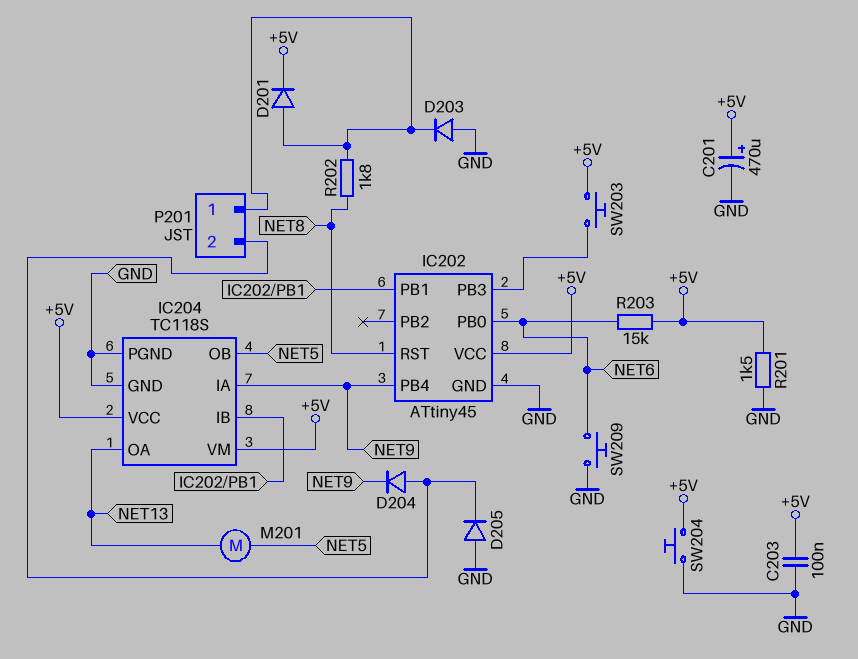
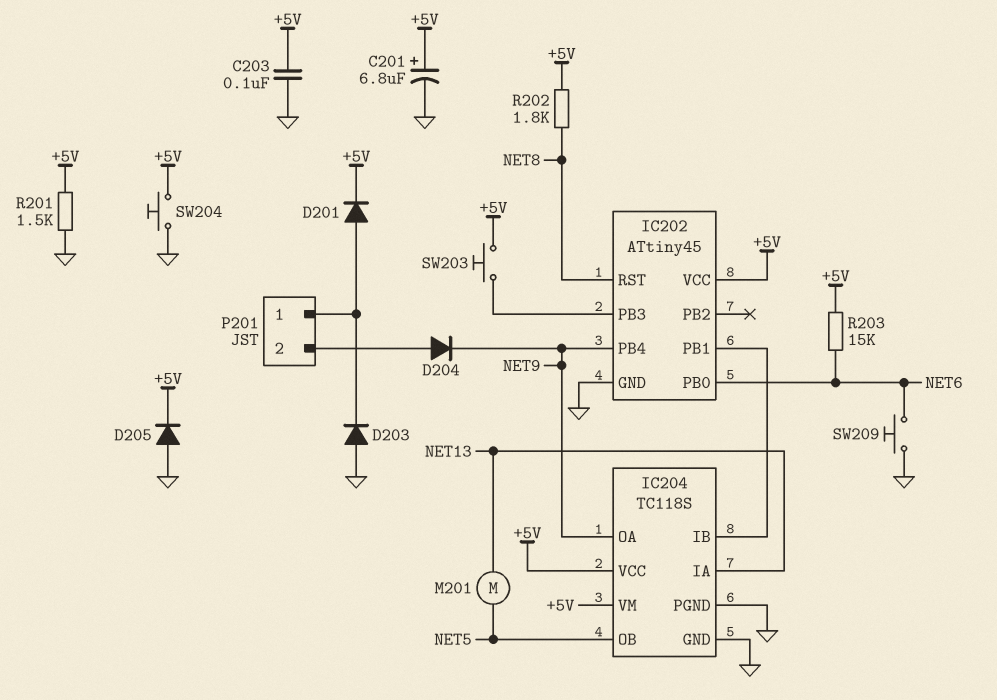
C201: 470uF (plus +5V, minus GND) -> 6.8uF (plus +5V, minus GND)
D205: diode (A GND, K P201/2) -> diode (A GND, K +5V)
IC204 pin IA: NET9 -> NET13
IC204 pin OA: NET13 -> NET9
R202: 1.8k (NET8, P201/1) -> 1.8k (+5V, NET8)

